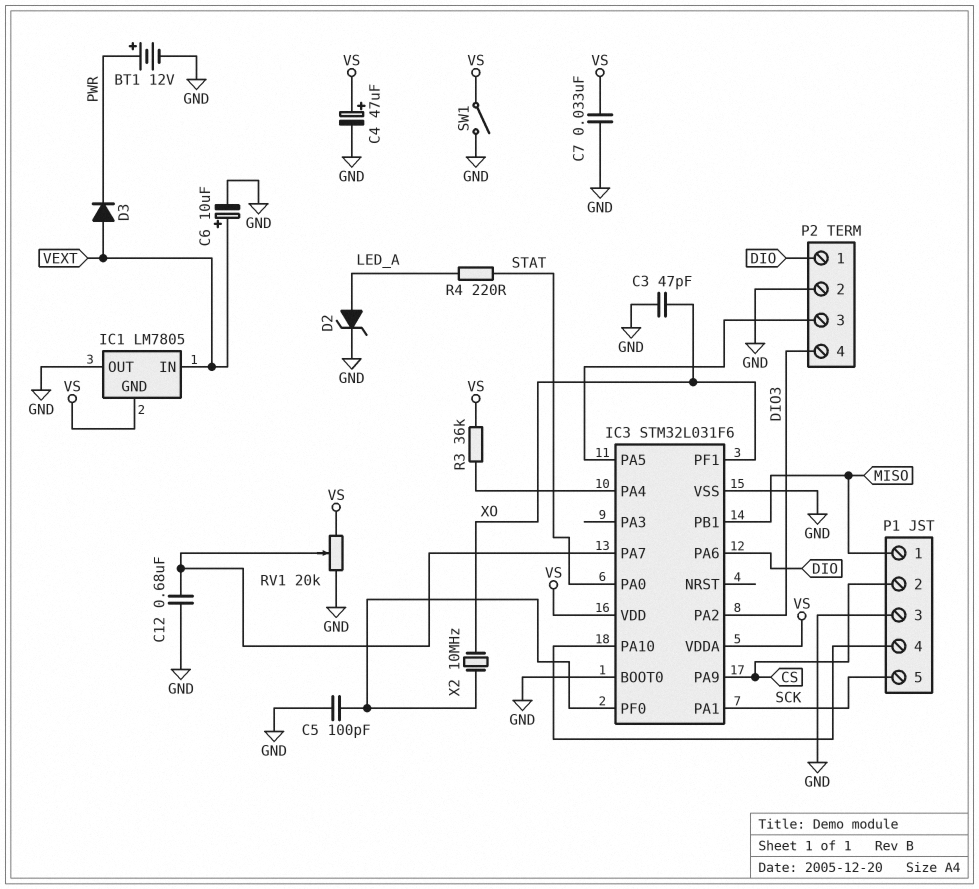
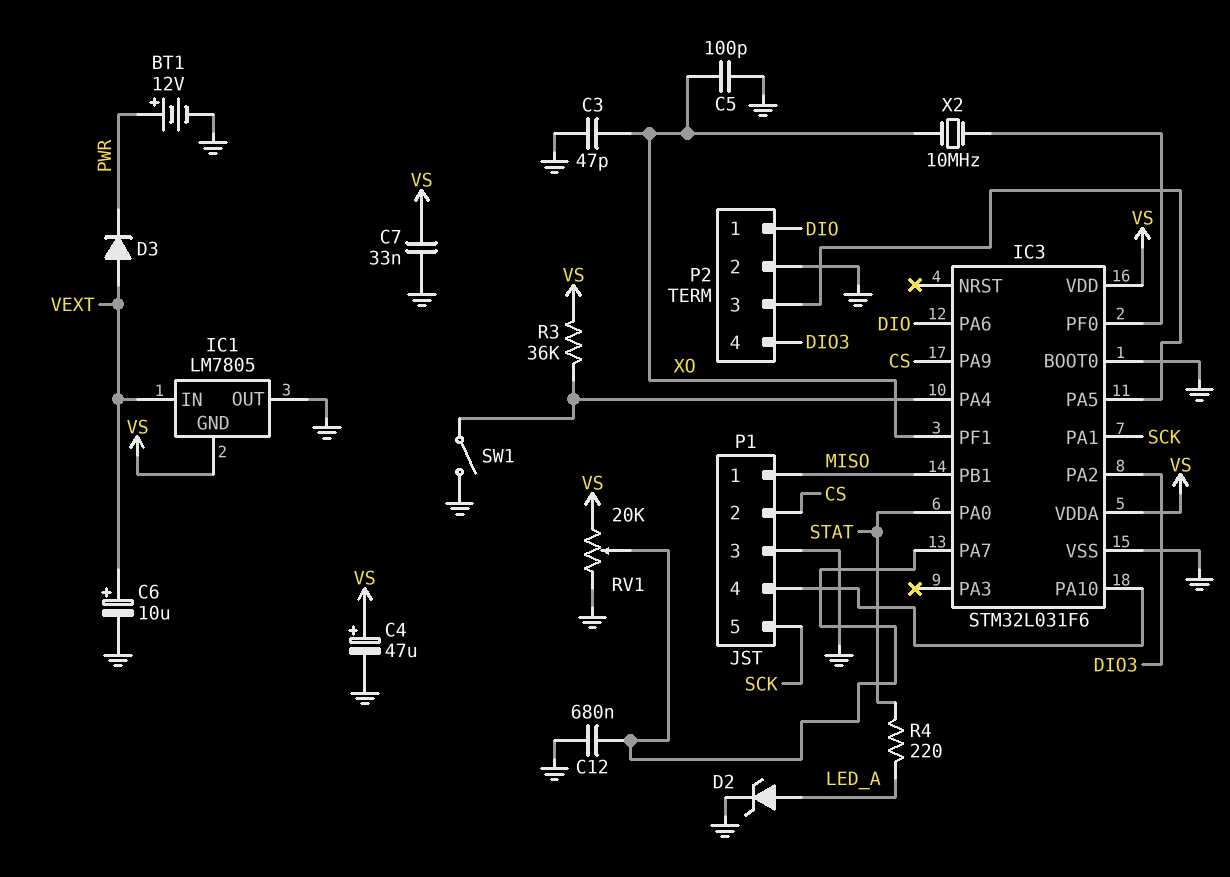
C5: 100pF (GND, IC3/PF0) -> 100pF (GND, XO)
SW1: switch (GND, VS) -> switch (GND, IC3/PA4)

